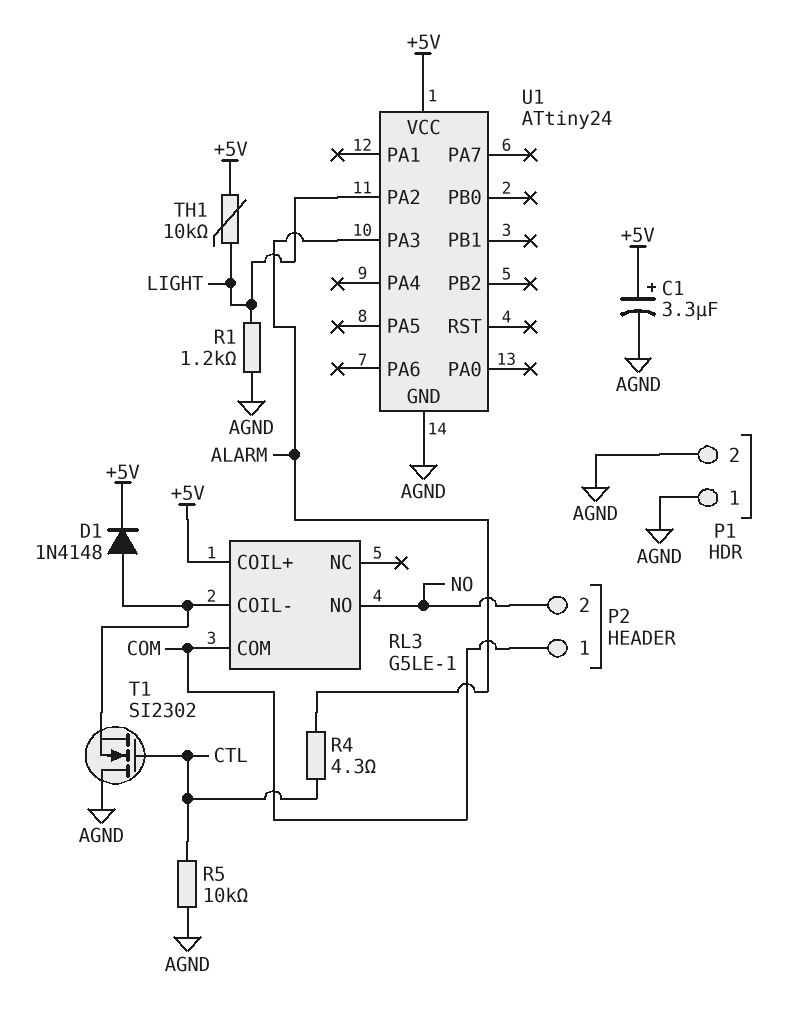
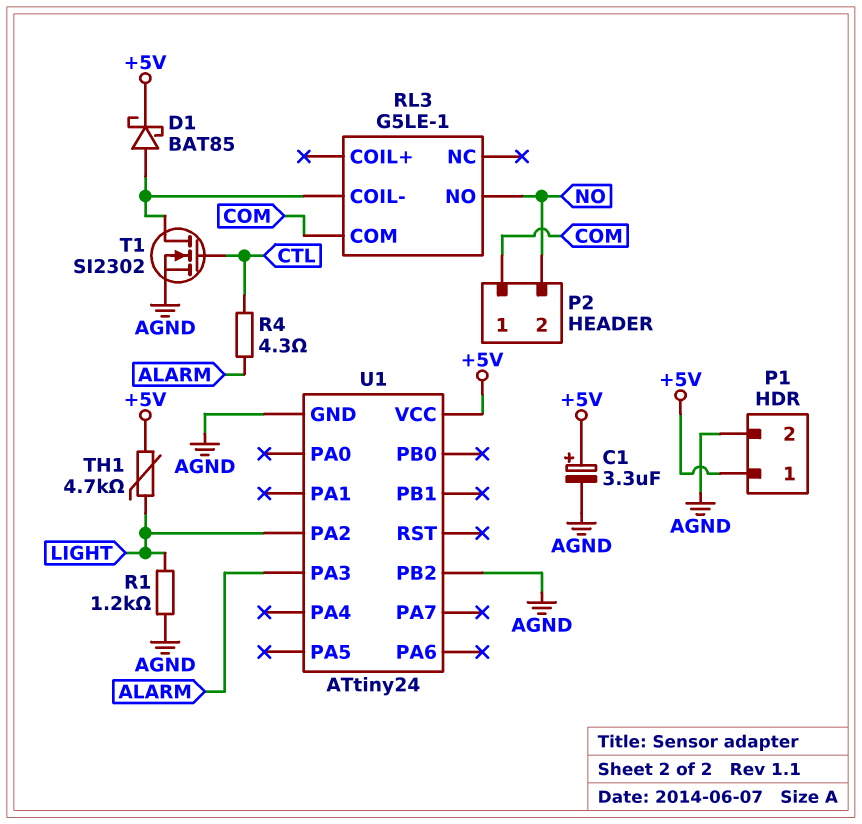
D1: diode 1N4148 (A RL3/COIL-, K +5V) -> schottky BAT85 (A RL3/COIL-, K +5V)
P1 pin 1: AGND -> +5V
R5: 10k (AGND, CTL) -> none
RL3 pin COIL+: +5V -> none
T1: NMOS SI2302 (G CTL, D AGND, S RL3/COIL-) -> NMOS SI2302 (G CTL, D RL3/COIL-, S AGND)
TH1: 10k (+5V, LIGHT) -> 4.7k (+5V, LIGHT)
U1 pin PB2: none -> AGND

